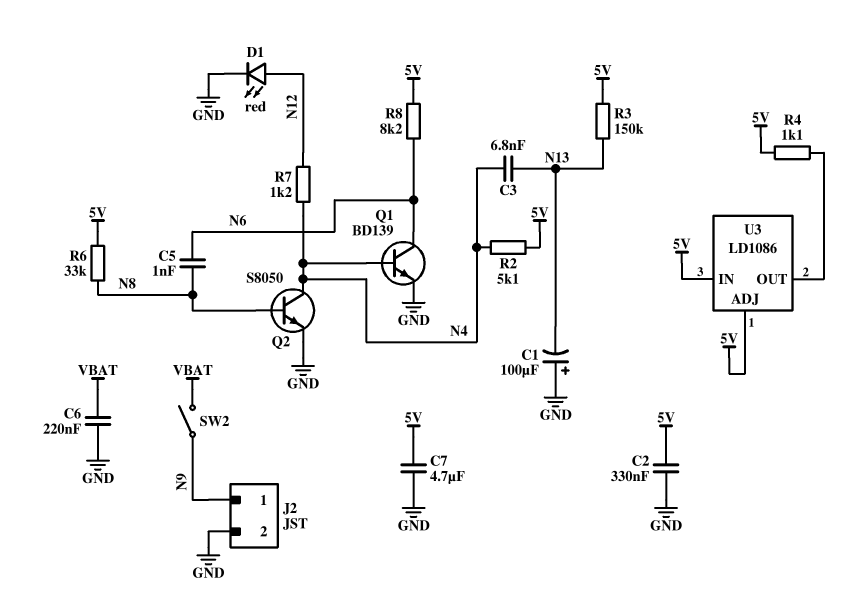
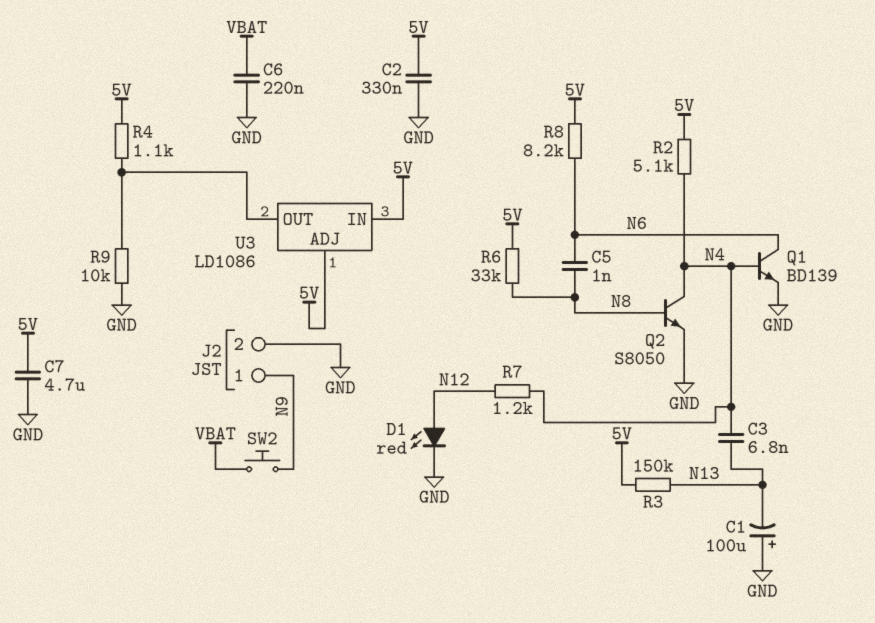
R9: none -> 10k (GND, U3/OUT)
SW2: switch (N9, VBAT) -> button (N9, VBAT)

